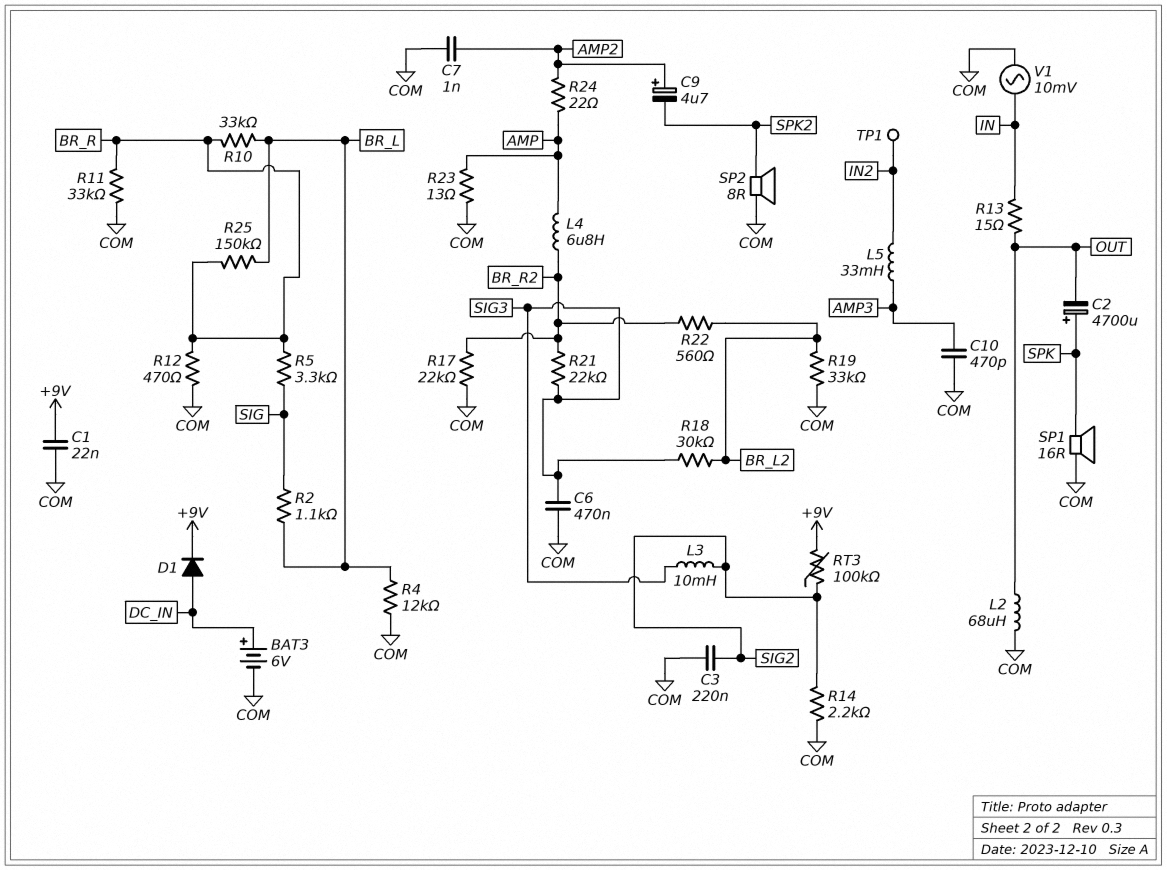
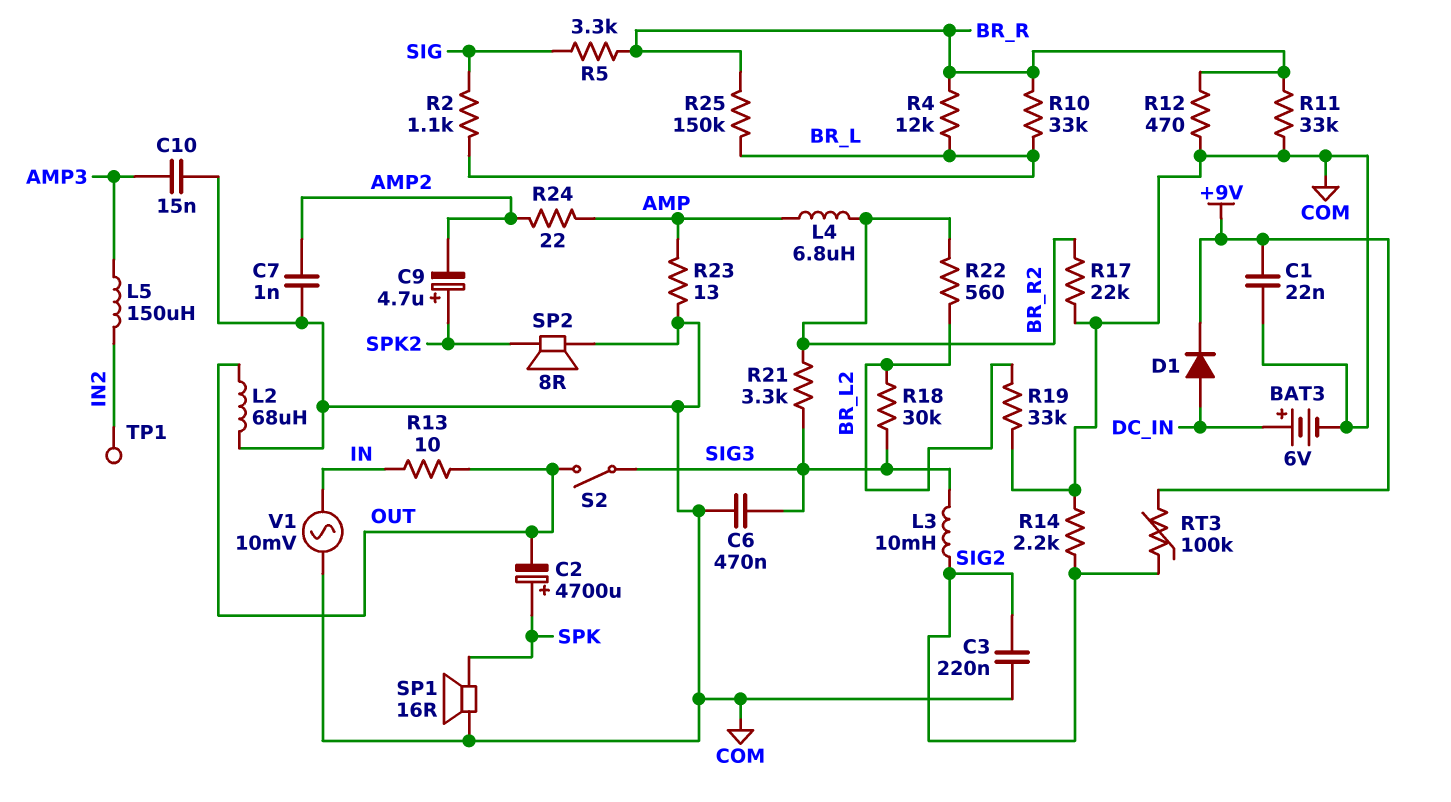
C9: 4.7uF (plus AMP2, minus SPK2) -> 4.7uF (plus SPK2, minus AMP2)
C10: 470pF (AMP3, COM) -> 15nF (AMP3, COM)
L5: 33mH (AMP3, IN2) -> 150uH (AMP3, IN2)
R4: 12k (BR_L, COM) -> 12k (BR_L, BR_R)
R13: 15 (IN, OUT) -> 10 (IN, OUT)
R21: 22k (BR_R2, SIG3) -> 3.3k (BR_R2, SIG3)
S2: none -> switch (OUT, SIG3)

